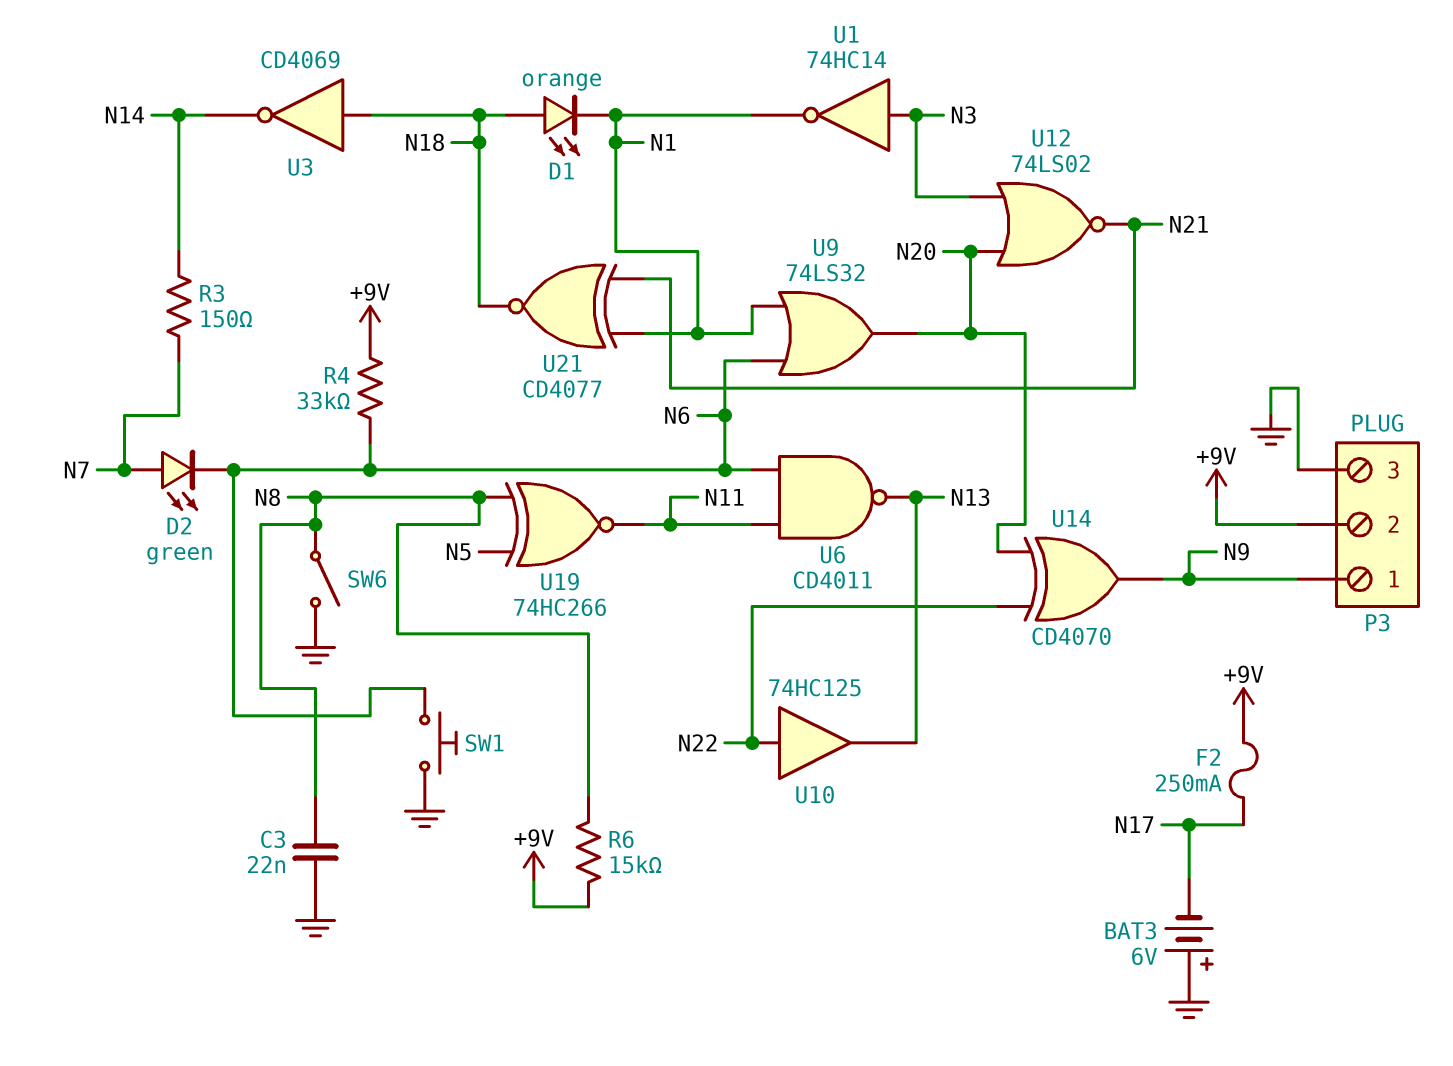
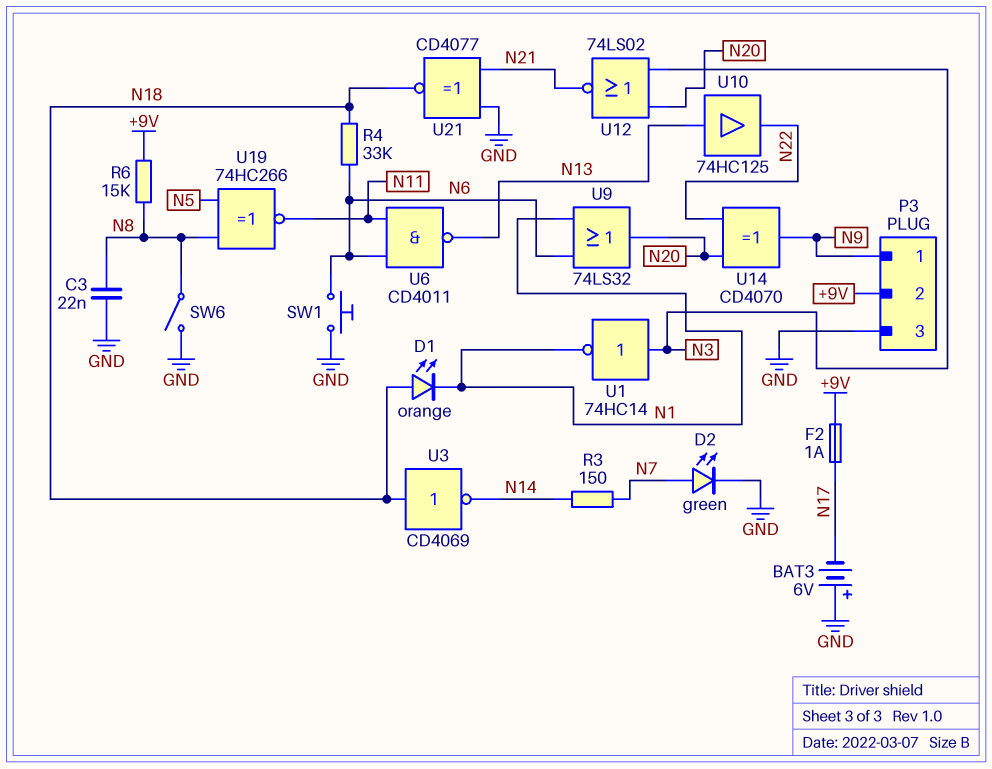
D2: LED green (A N7, K N6) -> LED green (A N7, K GND)
F2: 250mA (+9V, N17) -> 1A (+9V, N17)
R4: 33k (+9V, N6) -> 33k (N6, N18)
U10: buffer 74HC125 (in N22, out N13) -> buffer 74HC125 (in N13, out N22)
U21: XNOR CD4077 (in N1, in N21, out N18) -> XNOR CD4077 (in GND, in N21, out N18)

